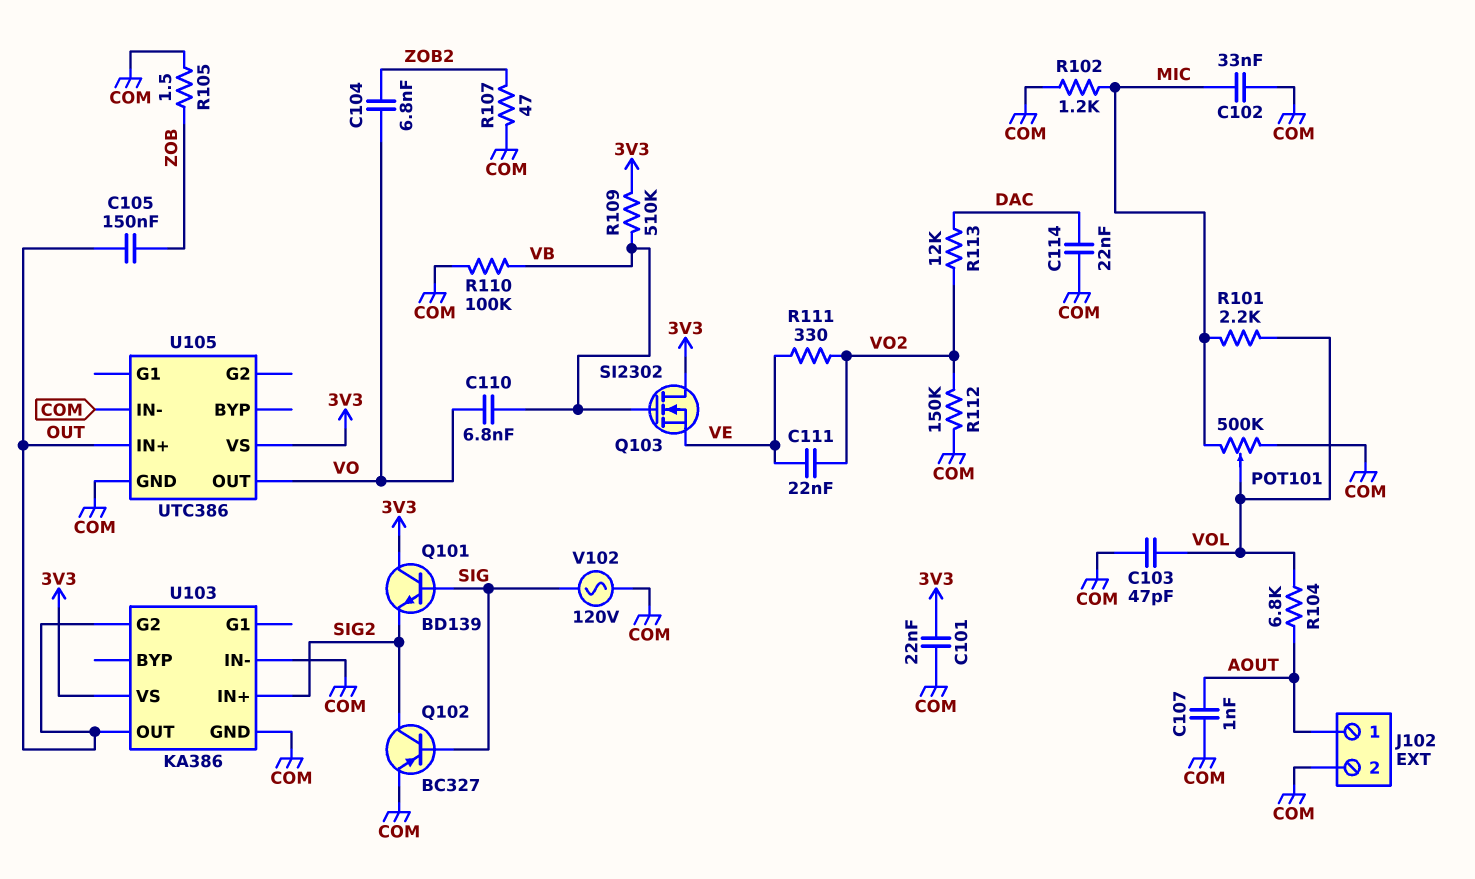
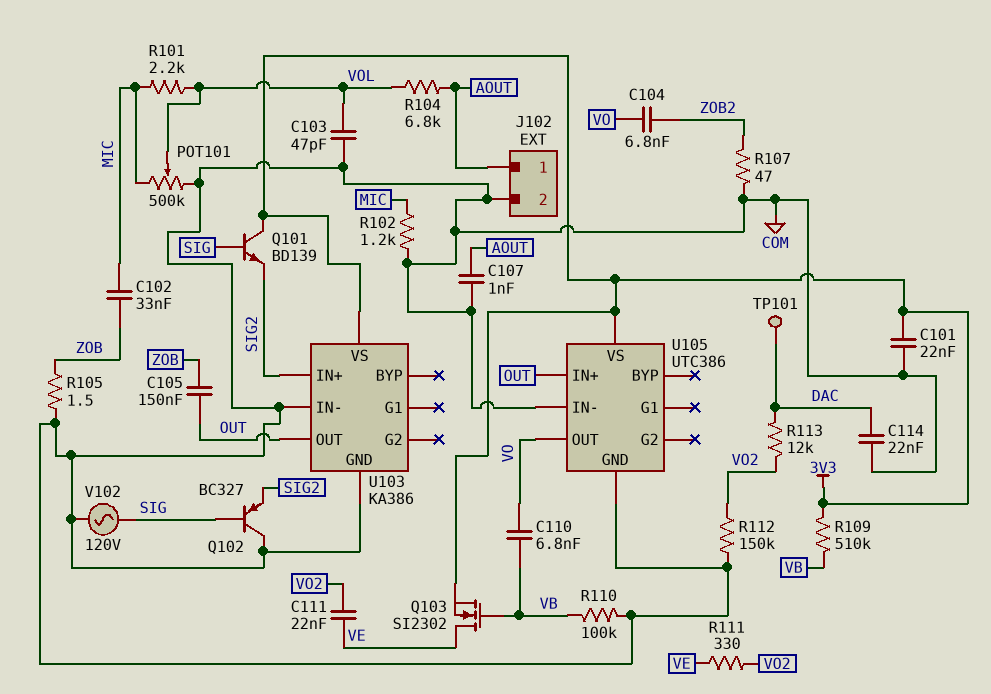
C102: 33nF (COM, MIC) -> 33nF (MIC, ZOB)
Q102: PNP BC327 (B SIG, C SIG2, E COM) -> PNP BC327 (B SIG, C COM, E SIG2)
Q103: NMOS SI2302 (G VB, D 3V3, S VE) -> NMOS SI2302 (G VB, D VE, S 3V3)
TP101: none -> test point (DAC)
U103 pin G2: OUT -> none

